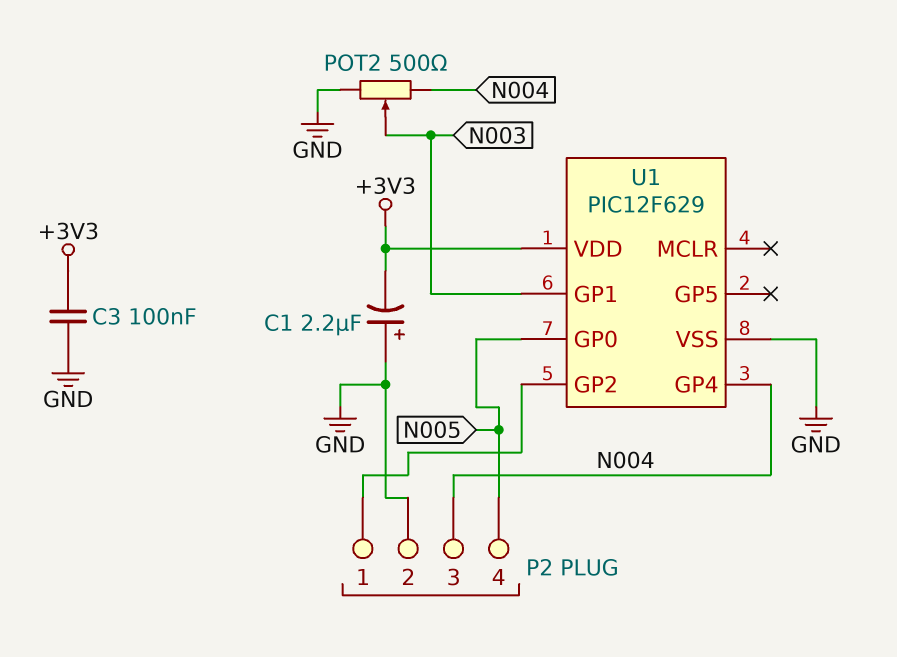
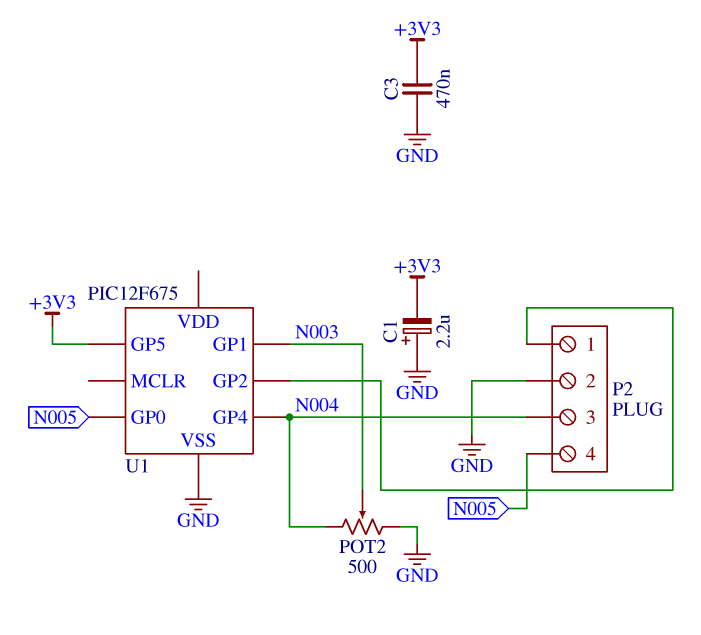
C3: 100nF (+3V3, GND) -> 470nF (+3V3, GND)
U1: PIC12F629 -> PIC12F675
U1 pin GP5: none -> +3V3
U1 pin VDD: +3V3 -> none

